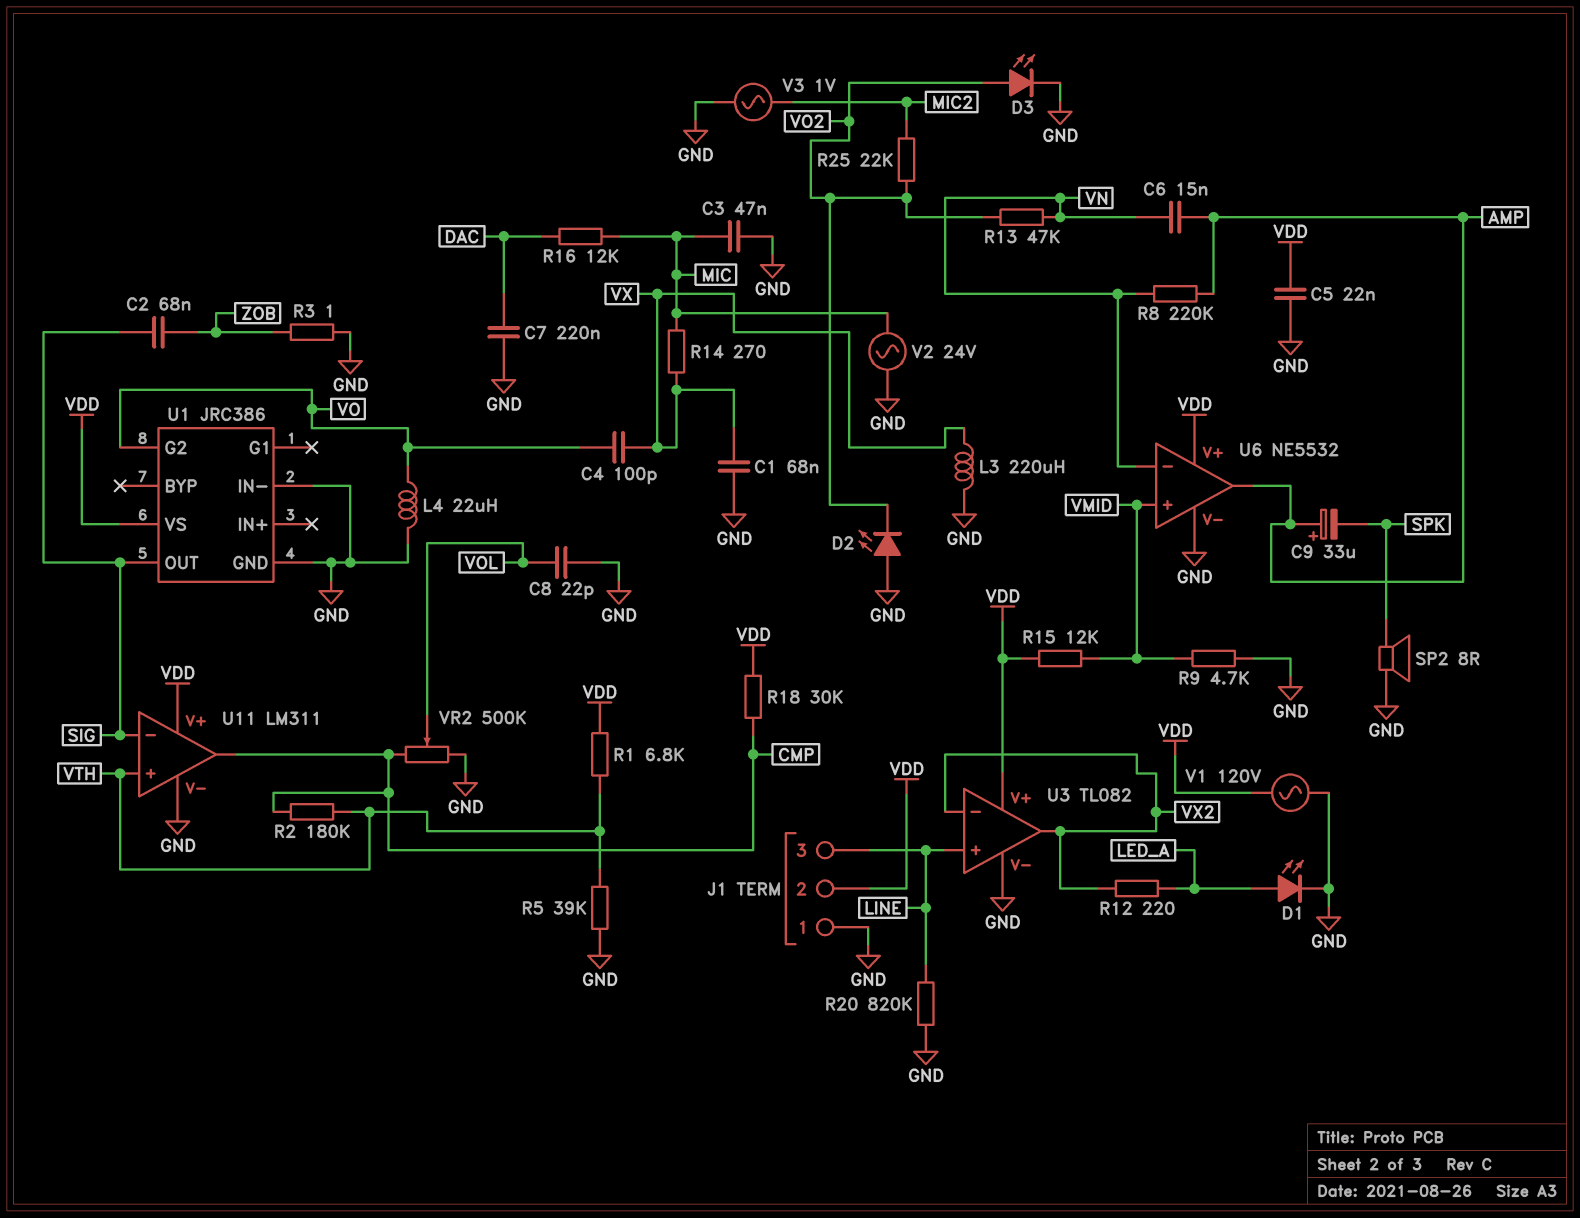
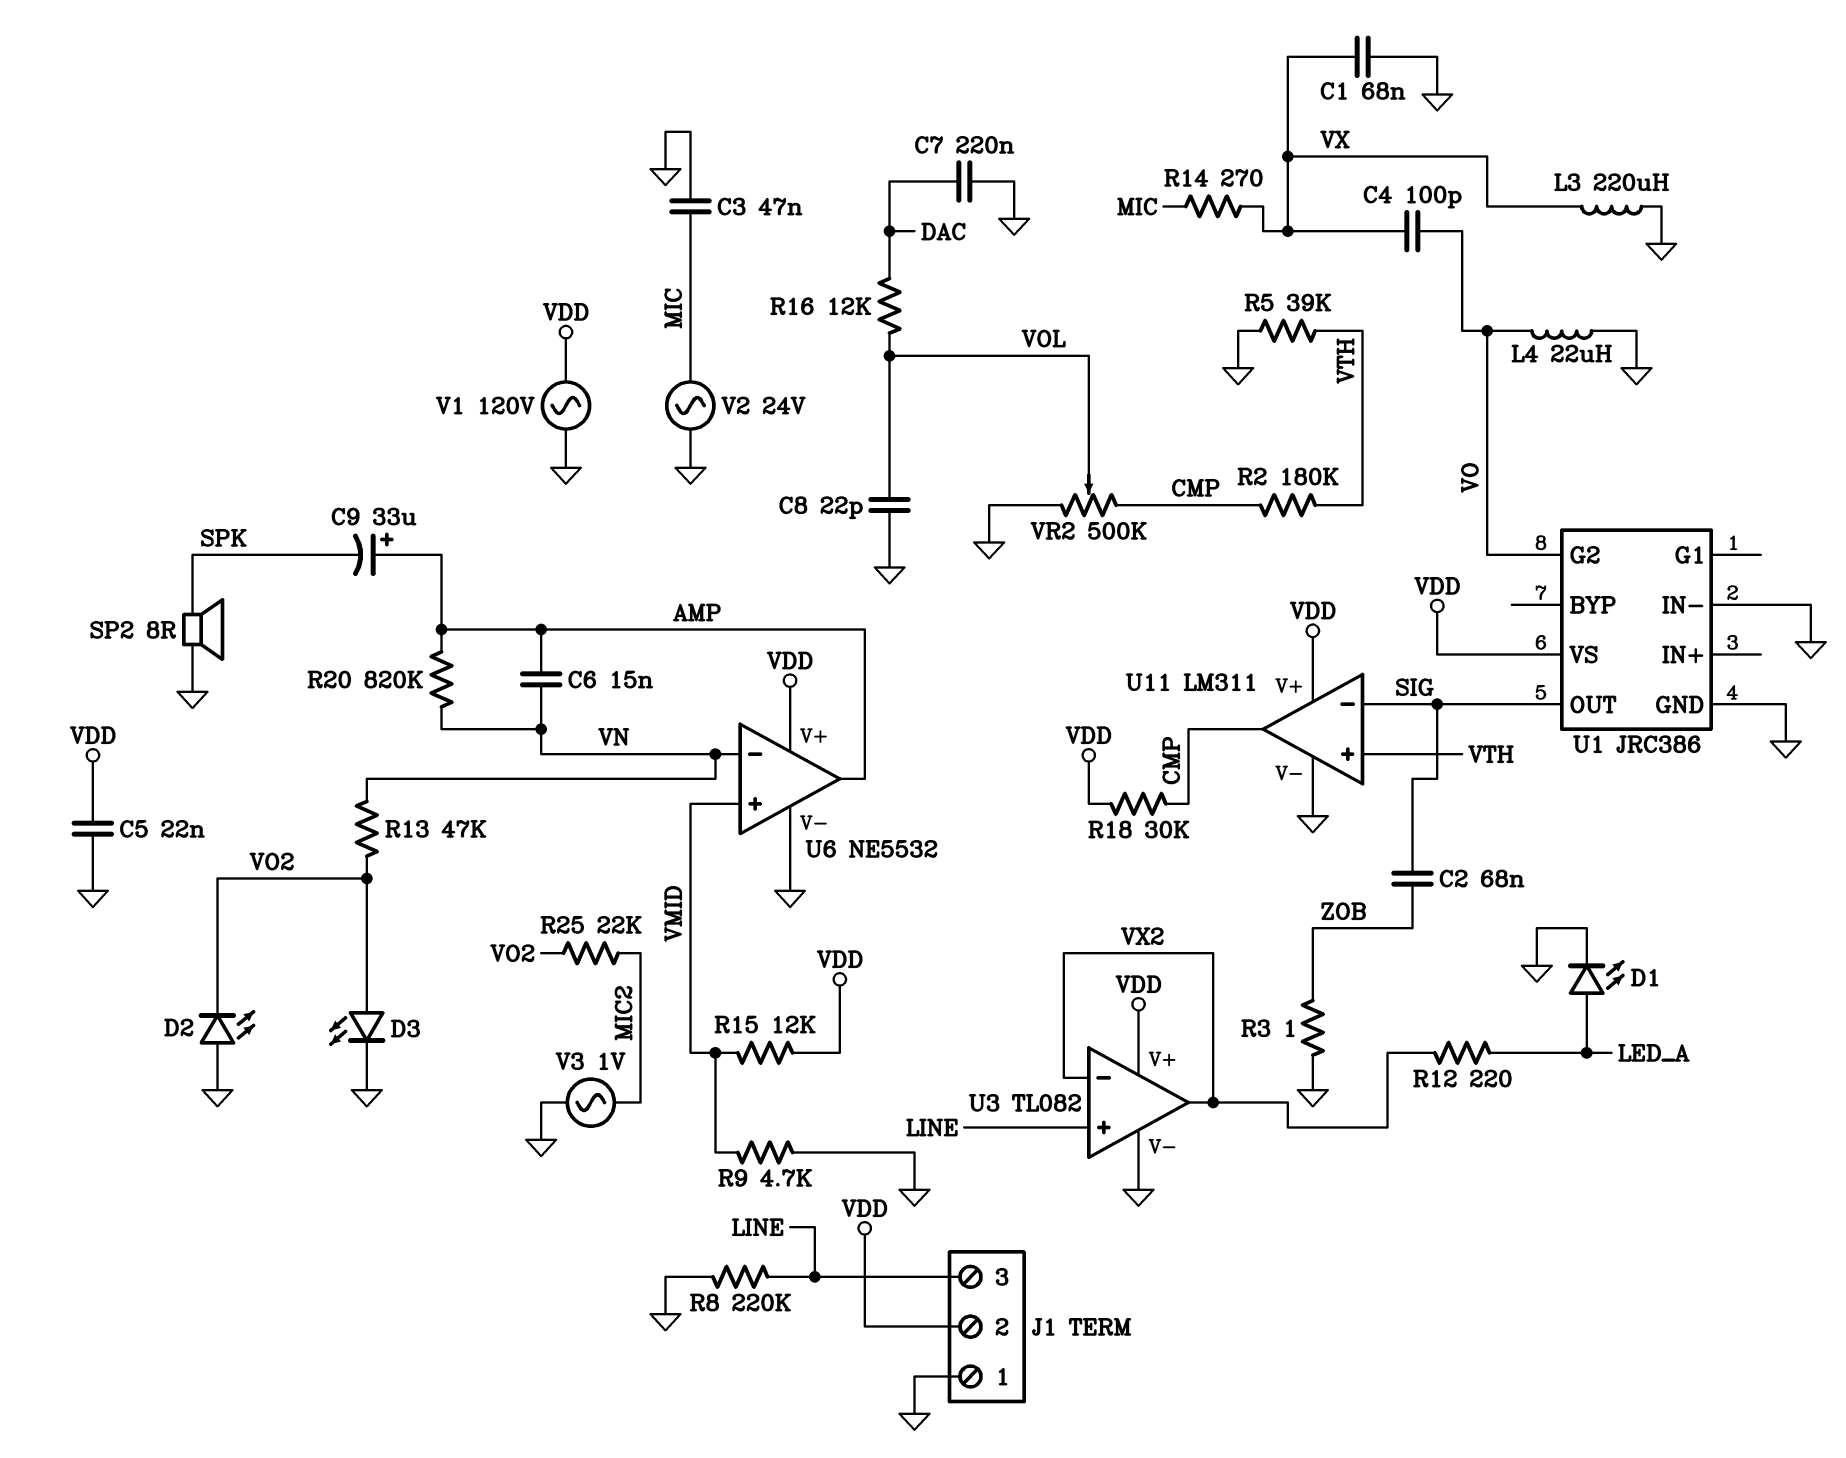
R1: 6.8k (VDD, VTH) -> none
R8: 220k (AMP, VN) -> 220k (GND, LINE)
R16: 12k (DAC, MIC) -> 12k (DAC, VOL)
R20: 820k (GND, LINE) -> 820k (AMP, VN)

